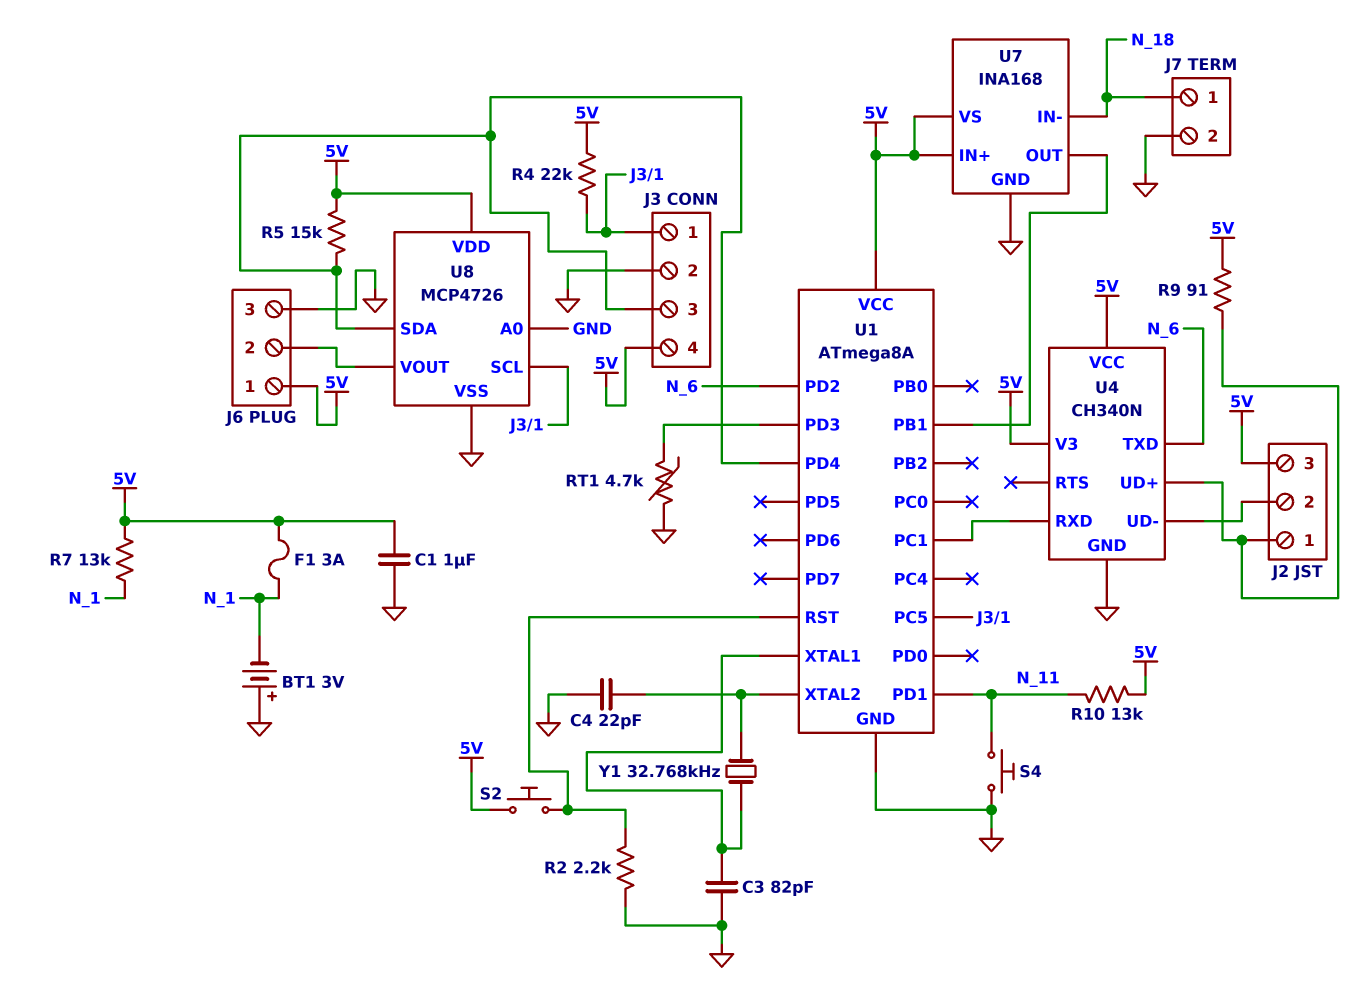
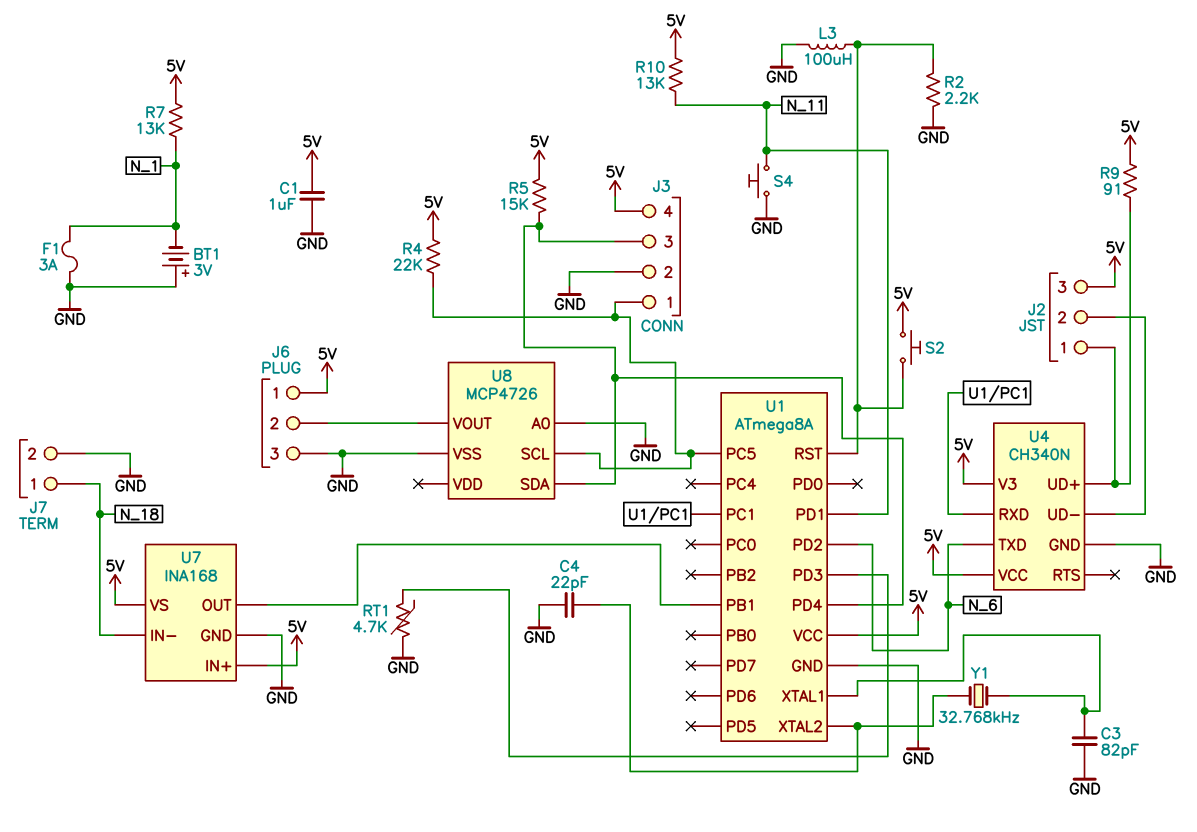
F1: 3A (5V, N_1) -> 3A (GND, N_1)
L3: none -> 100uH (GND, U1/RST)
U8 pin VDD: 5V -> none

